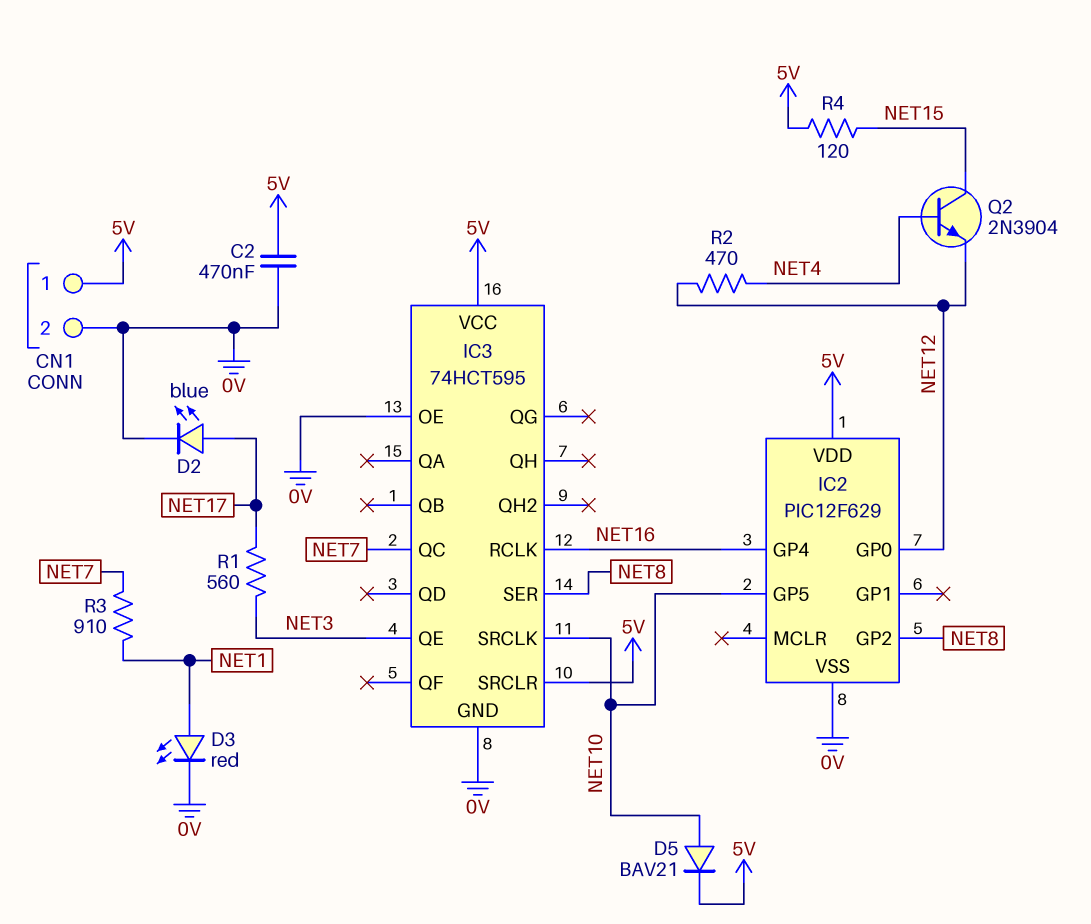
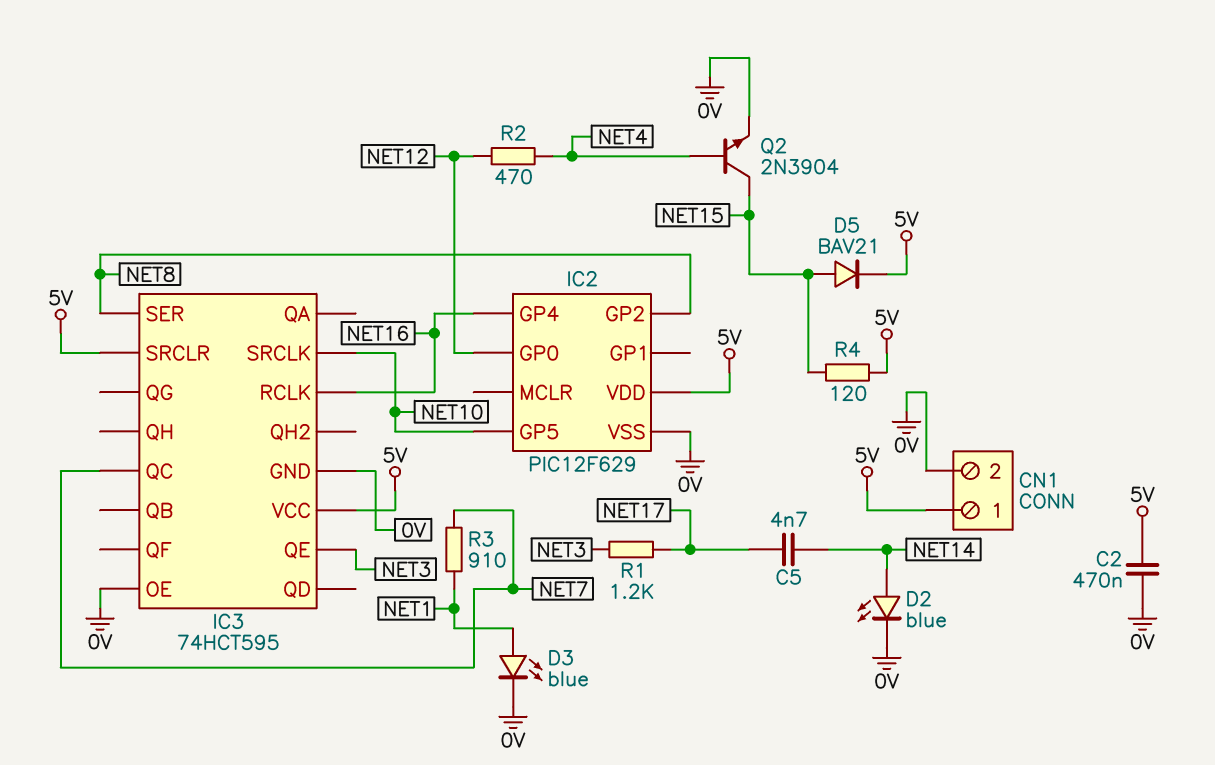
C5: none -> 4.7nF (NET14, NET17)
D2: LED blue (A NET17, K 0V) -> LED blue (A NET14, K 0V)
D3: LED red (A NET1, K 0V) -> LED blue (A NET1, K 0V)
D5: diode BAV21 (A NET10, K 5V) -> diode BAV21 (A NET15, K 5V)
Q2: NPN 2N3904 (B NET4, C NET15, E NET12) -> NPN 2N3904 (B NET4, C NET15, E 0V)
R1: 560 (NET3, NET17) -> 1.2k (NET3, NET17)

